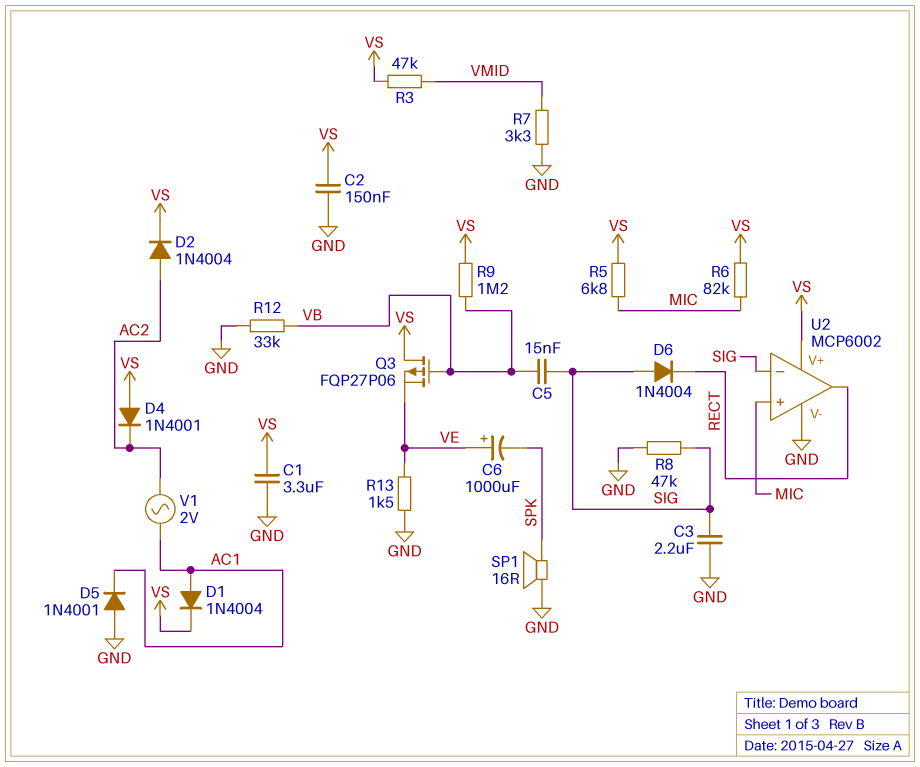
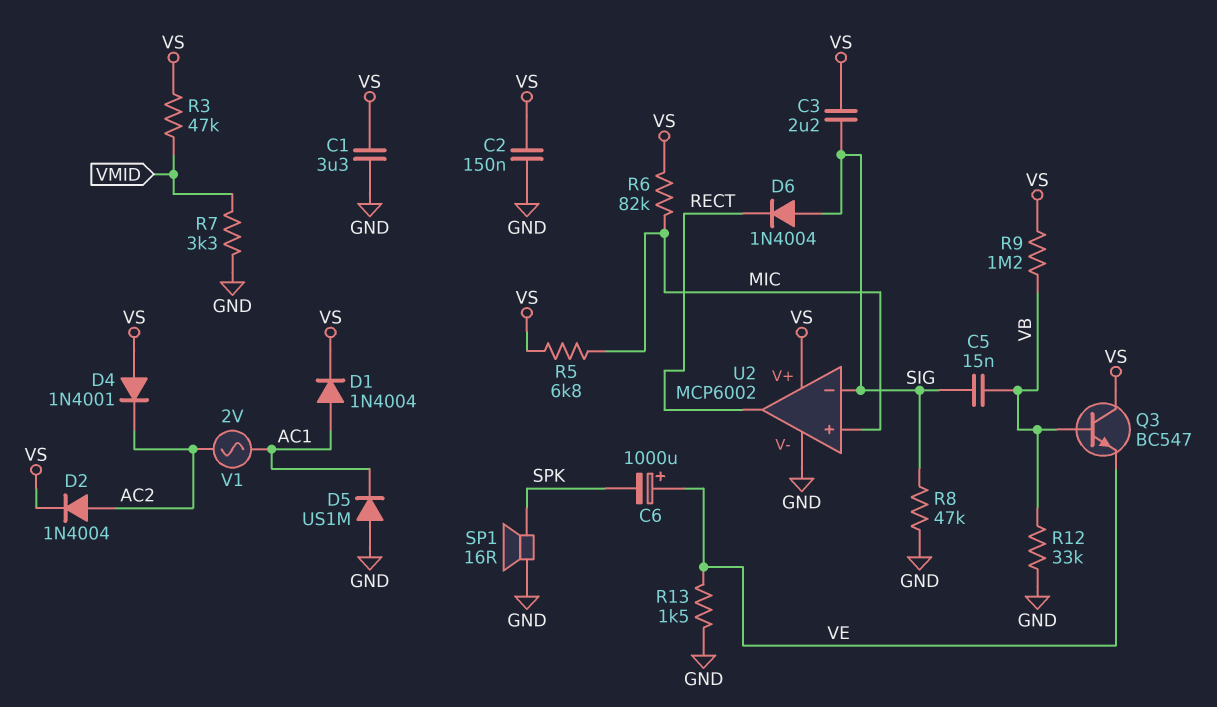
C3: 2.2uF (GND, SIG) -> 2.2uF (SIG, VS)
D5: diode 1N4001 (A GND, K AC1) -> diode US1M (A GND, K AC1)
Q3: PMOS FQP27P06 (G VB, D VS, S VE) -> NPN BC547 (B VB, C VS, E VE)

